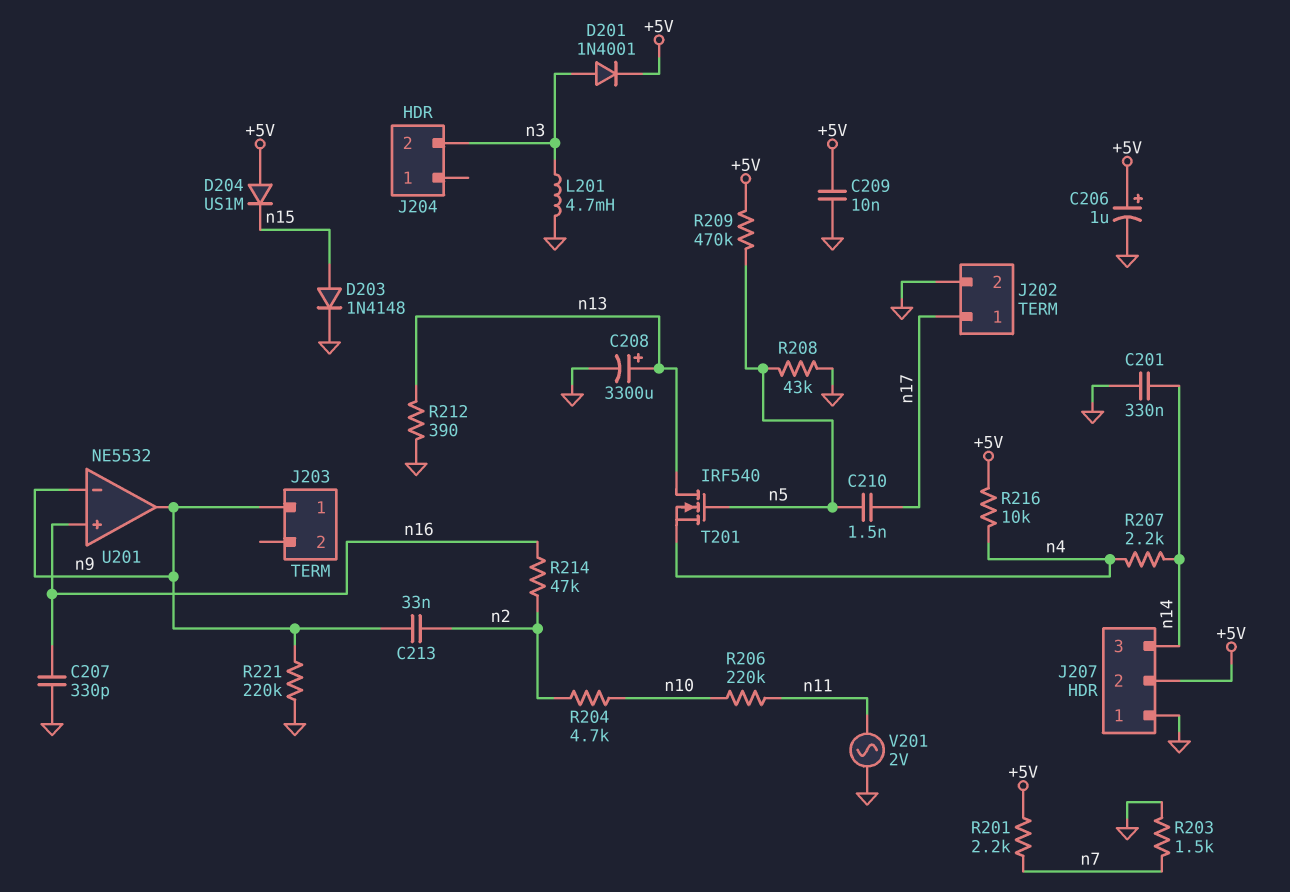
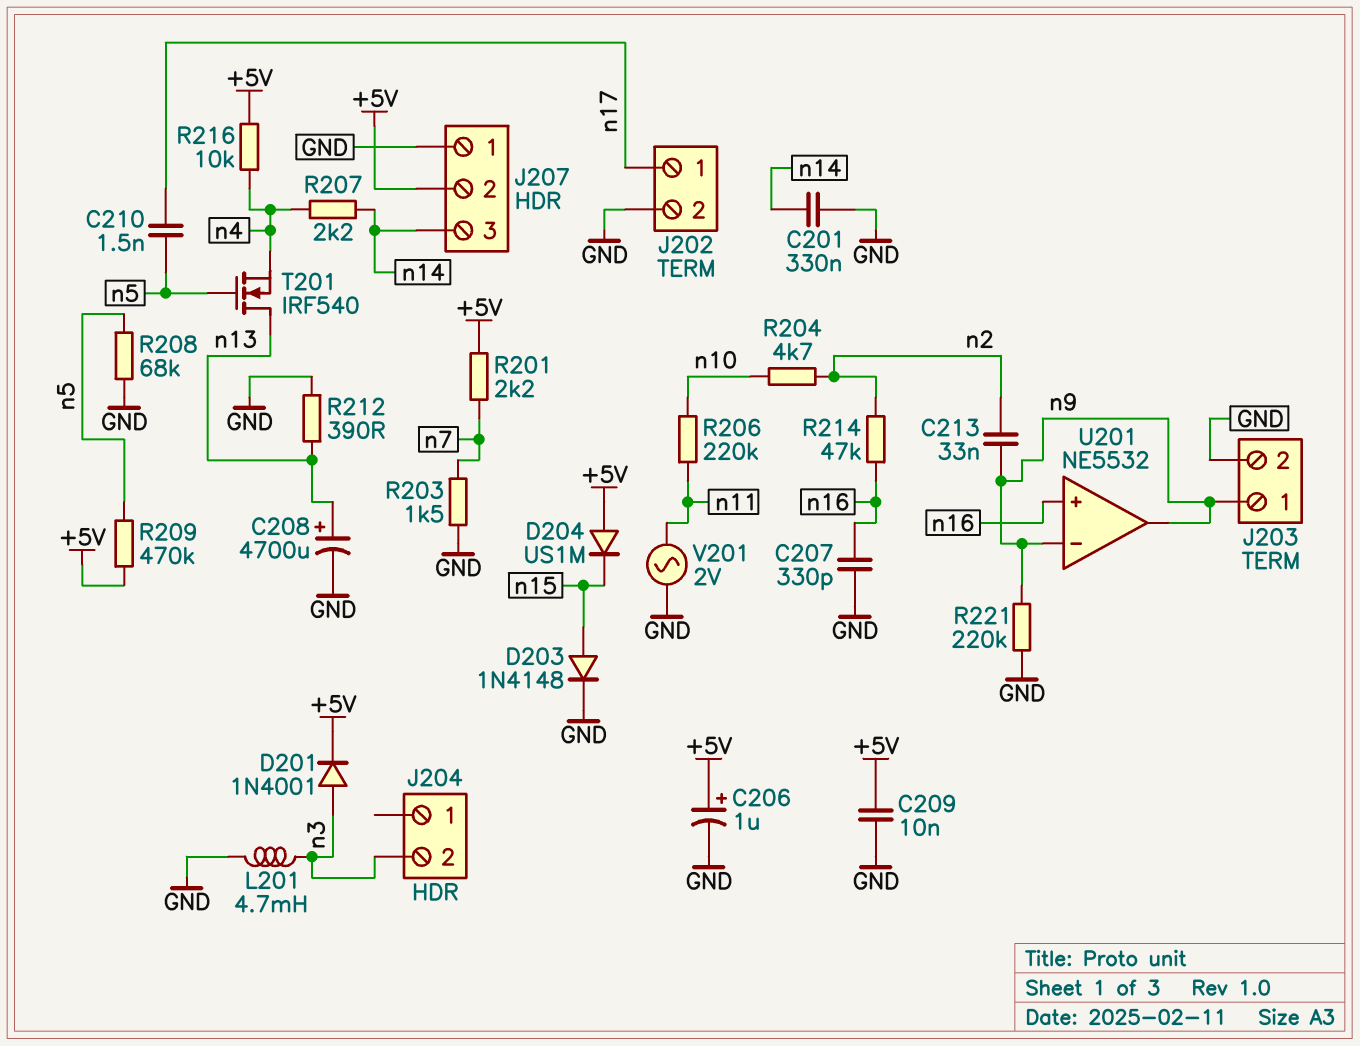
C208: 3300uF (plus n13, minus GND) -> 4700uF (plus n13, minus GND)
J203 pin 2: none -> GND
R208: 43k (GND, n5) -> 68k (GND, n5)

